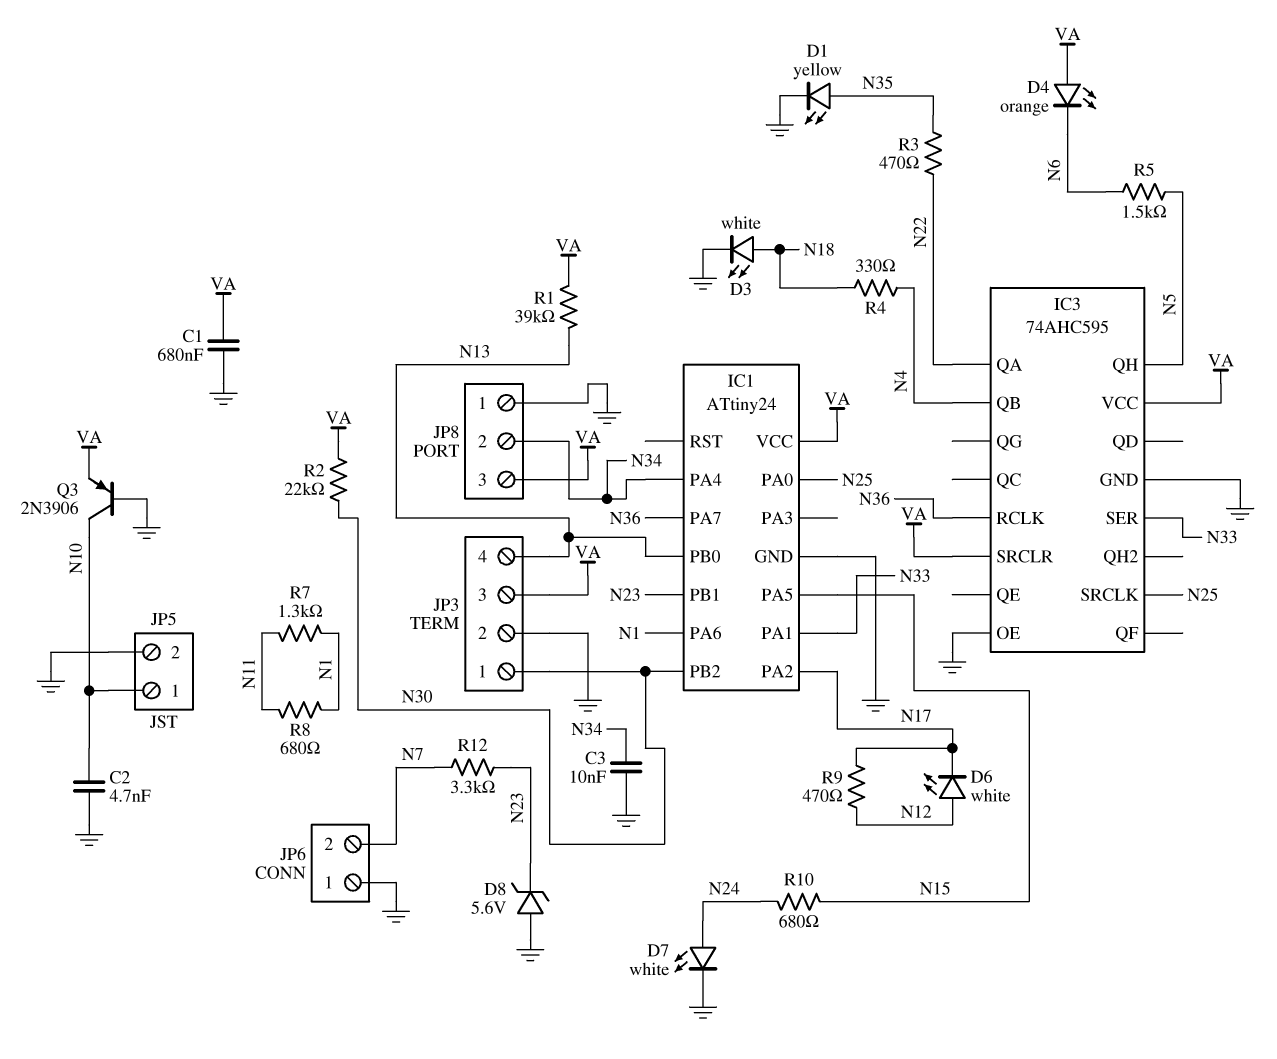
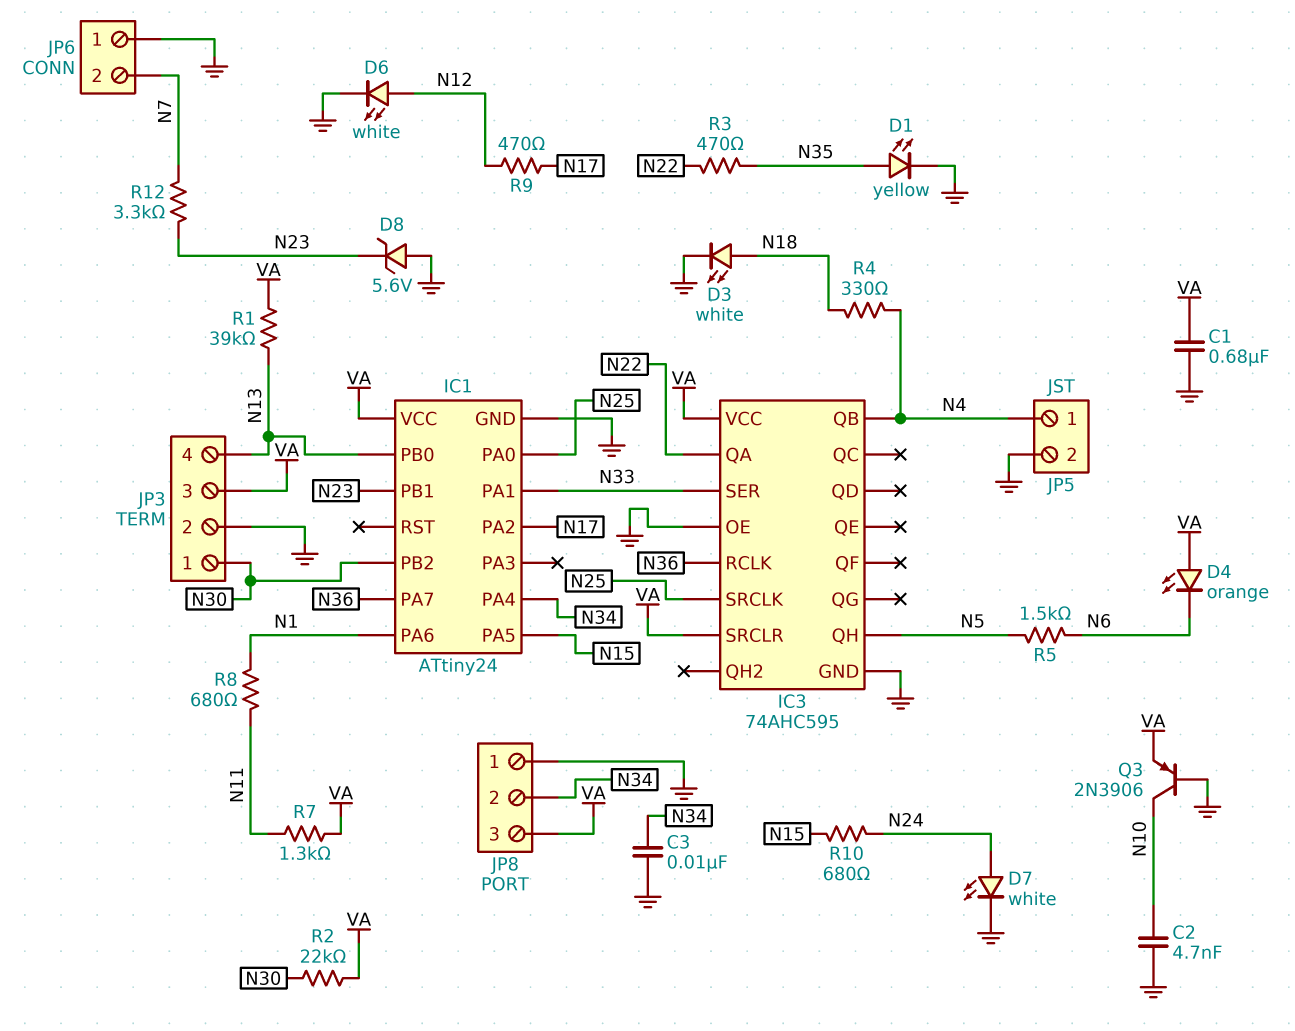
D6: LED white (A N12, K N17) -> LED white (A N12, K GND)
JP5 pin 1: N10 -> N4
R7: 1.3k (N1, N11) -> 1.3k (N11, VA)

